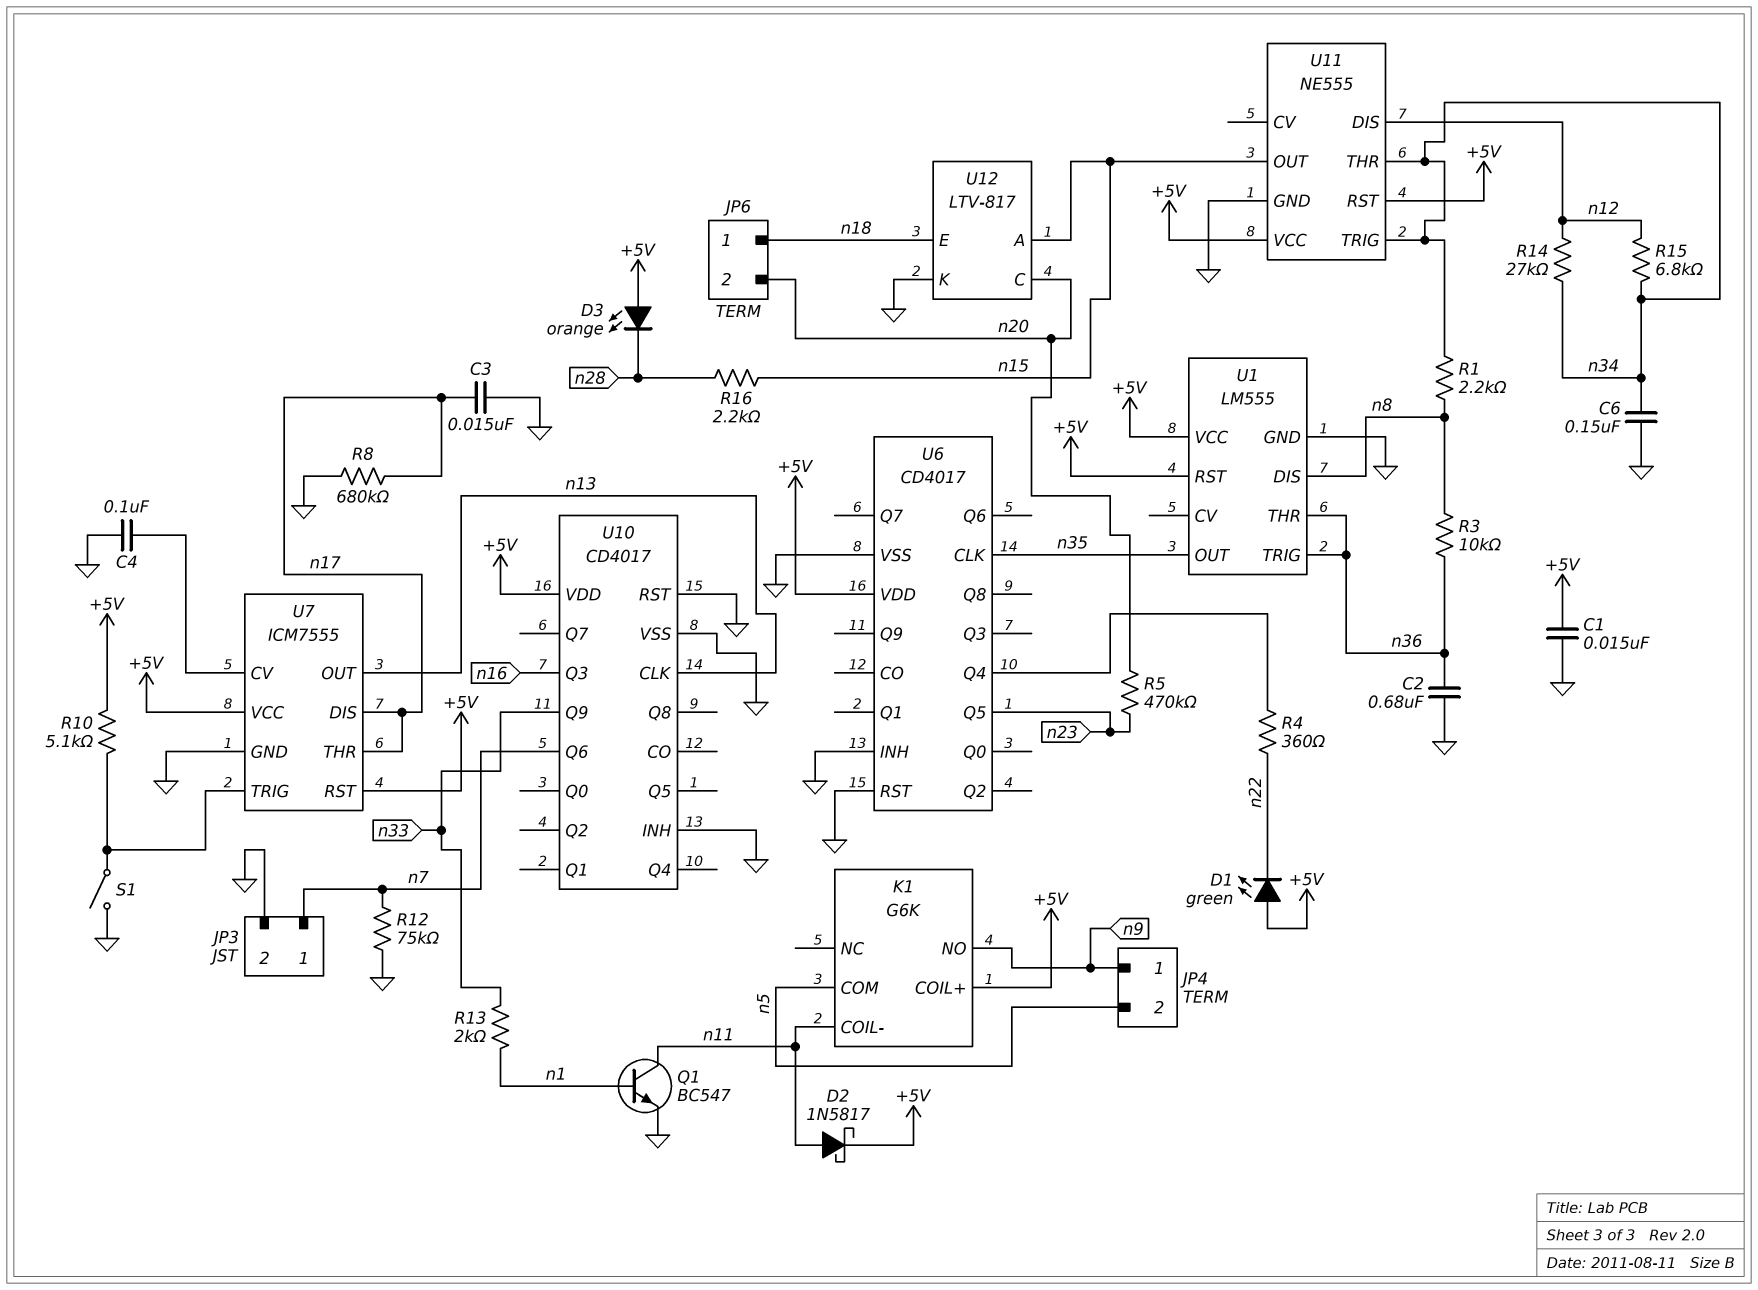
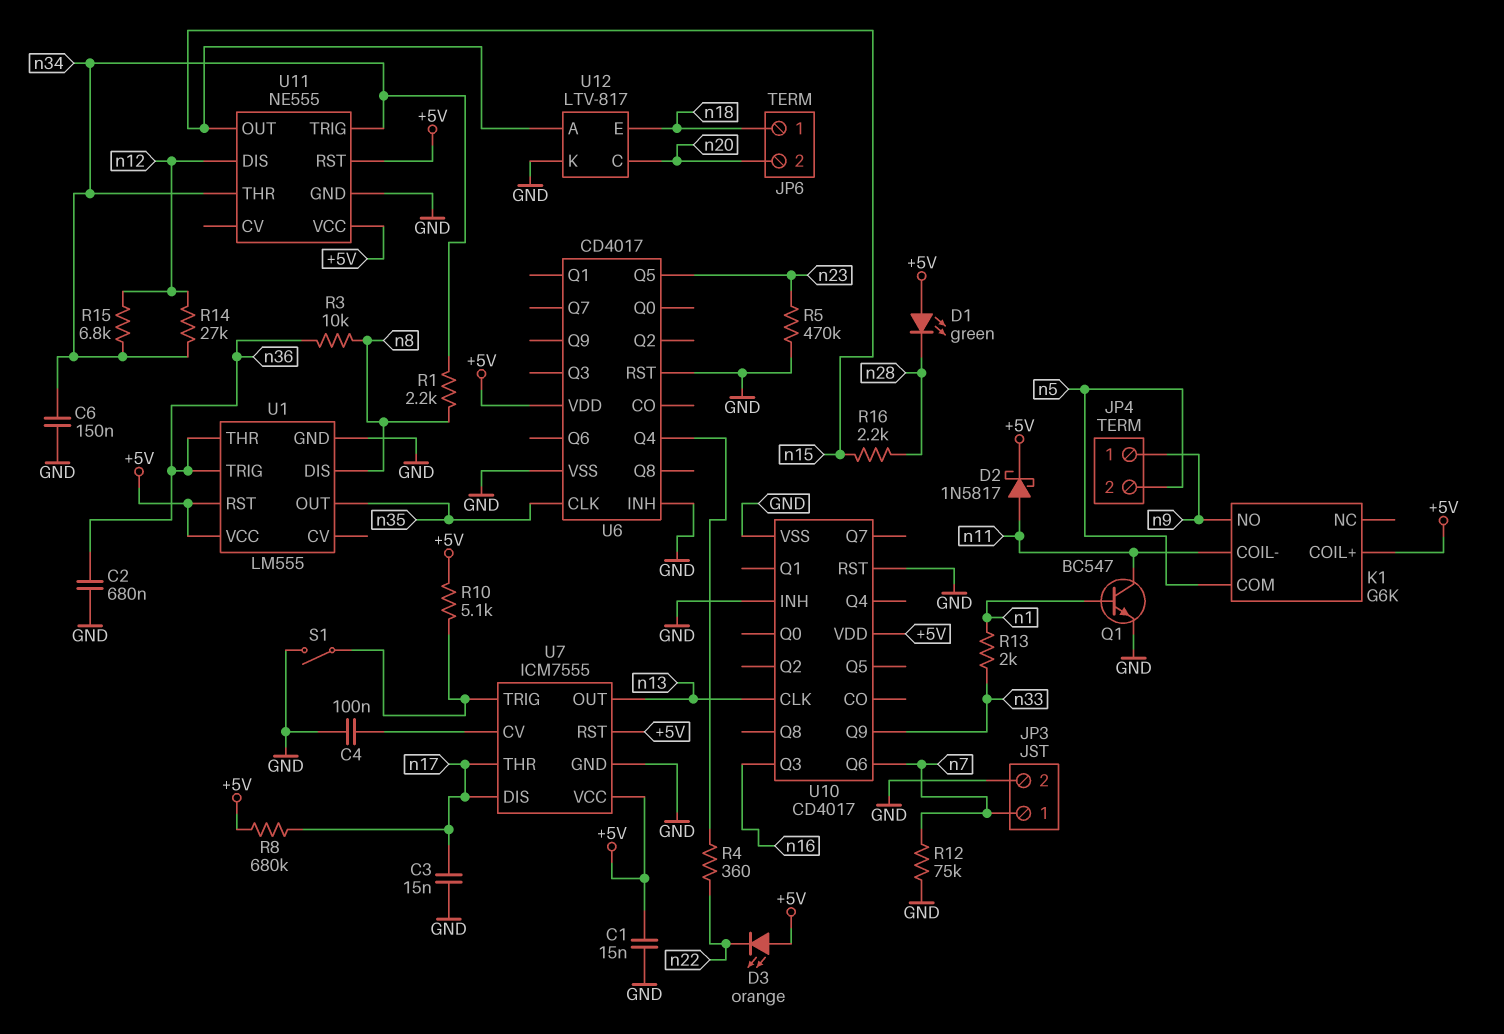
D1: LED green (A +5V, K n22) -> LED green (A +5V, K n28)
D3: LED orange (A +5V, K n28) -> LED orange (A +5V, K n22)
R5: 470k (n20, n23) -> 470k (GND, n23)
R8: 680k (GND, n17) -> 680k (+5V, n17)

